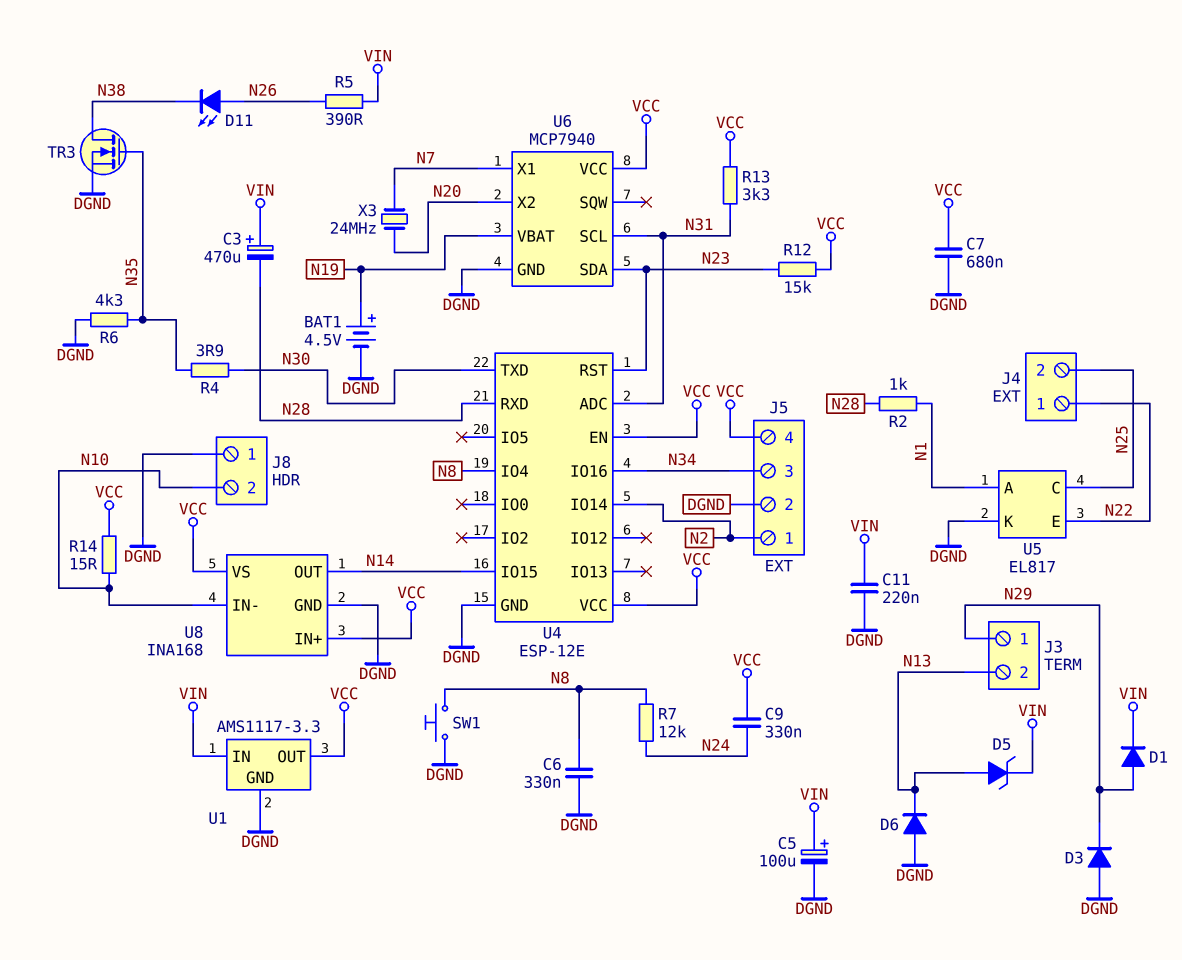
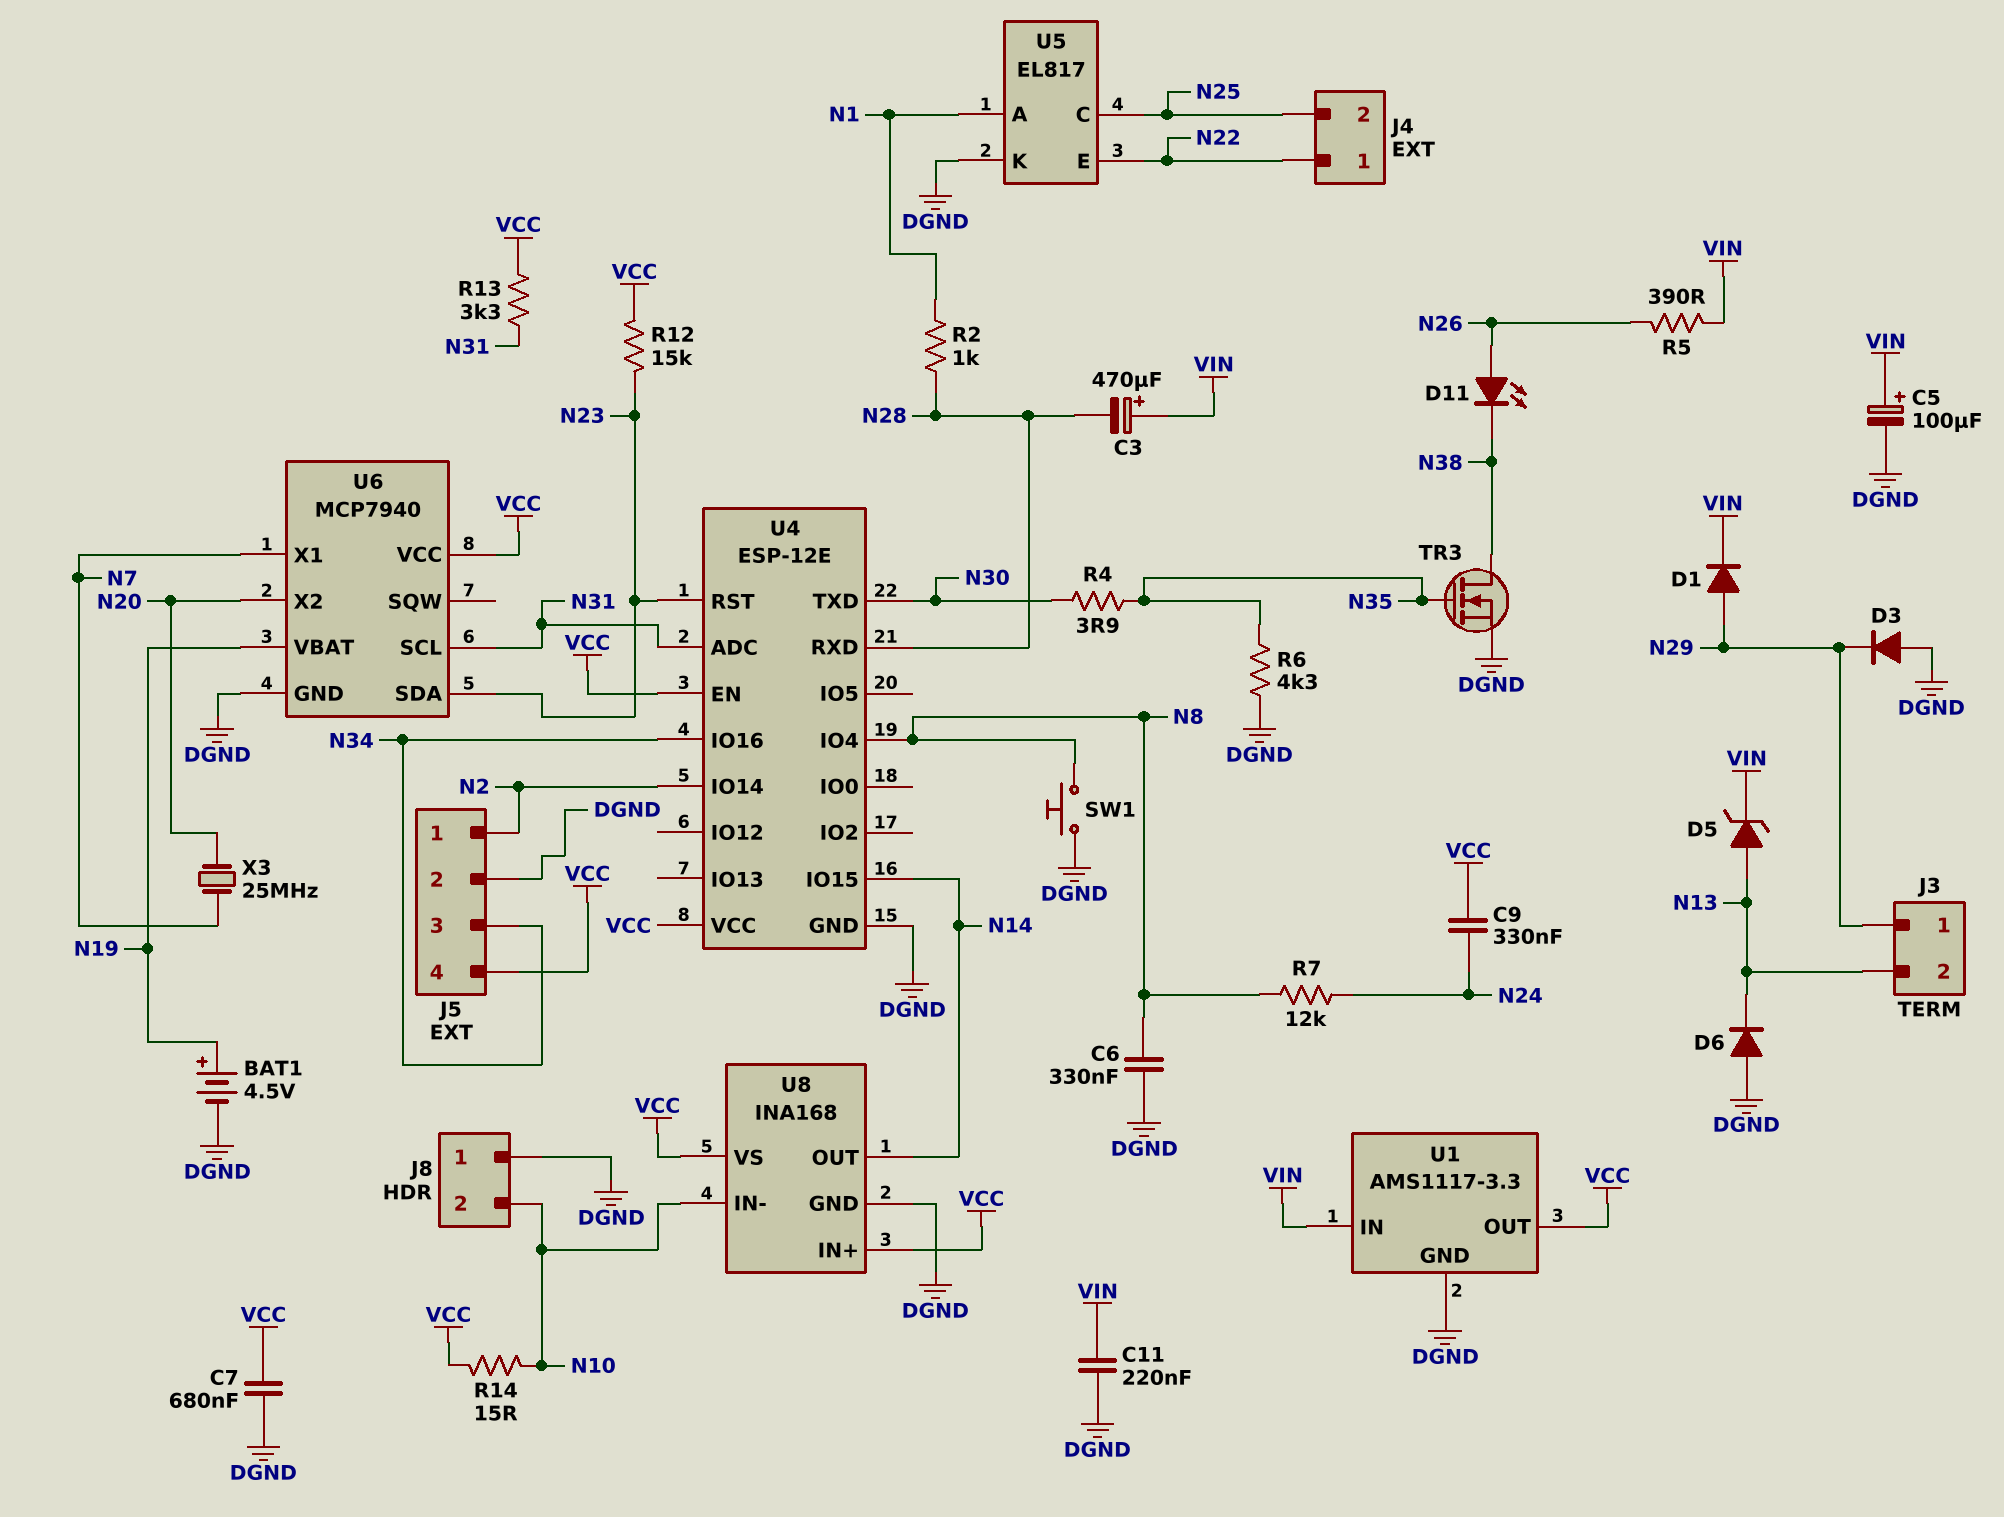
X3: 24MHz (N7, N20) -> 25MHz (N7, N20)

